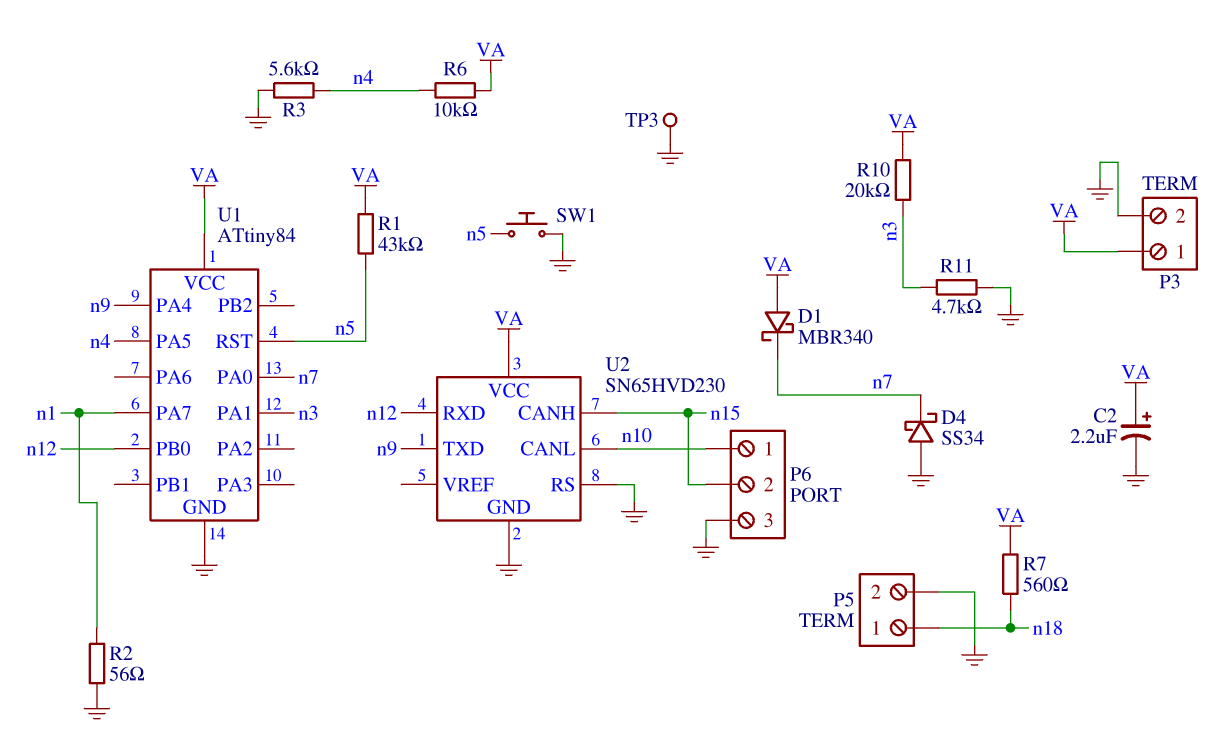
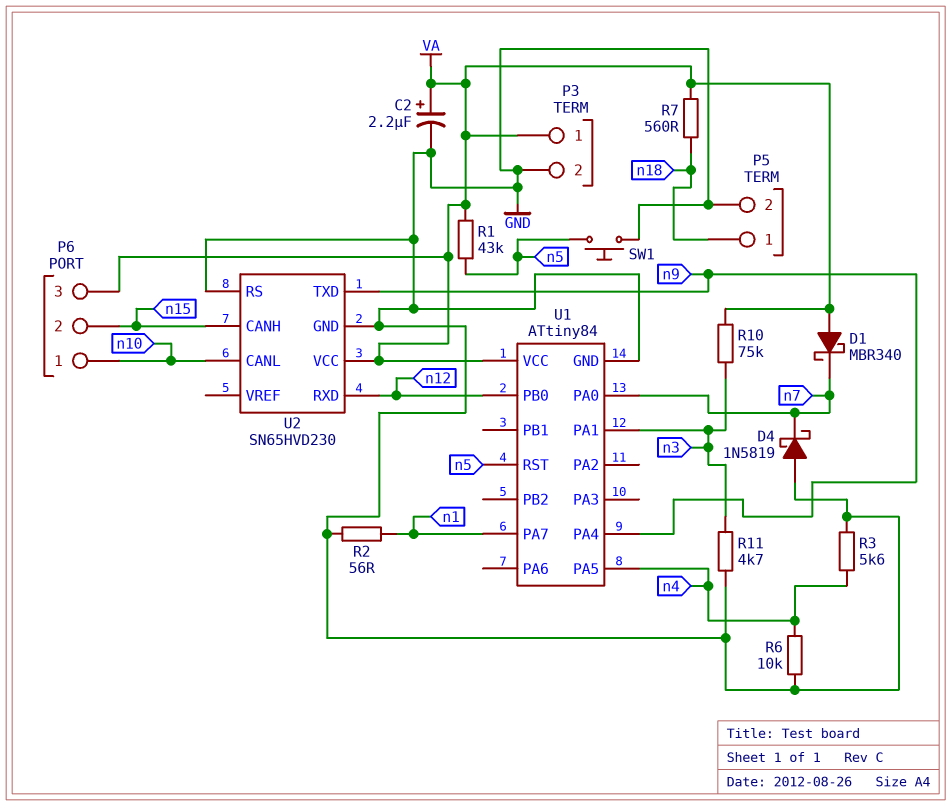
D4: schottky SS34 (A GND, K n7) -> schottky 1N5819 (A GND, K n7)
P6 pin 3: GND -> VA
R6: 10k (VA, n4) -> 10k (GND, n4)
R10: 20k (VA, n3) -> 75k (VA, n3)
TP3: test point (GND) -> none

